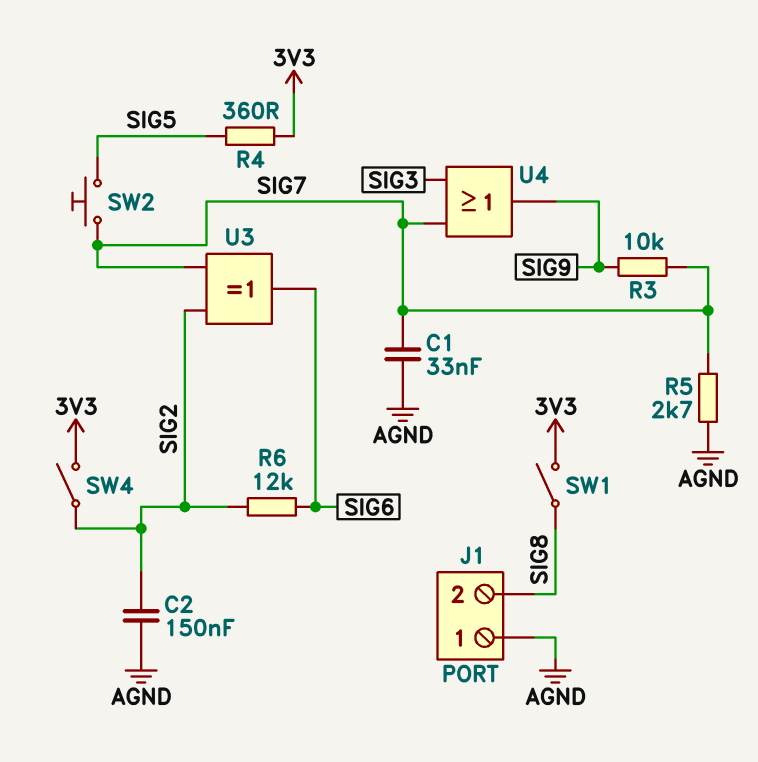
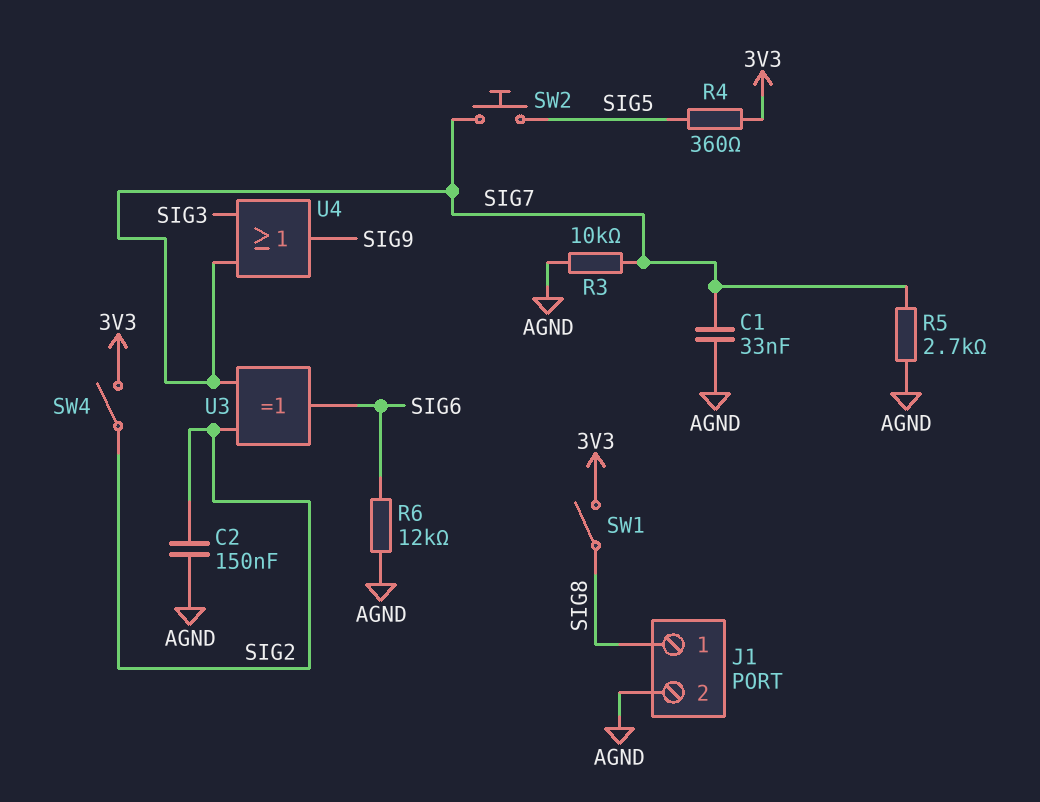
J1 pin 1: AGND -> SIG8
J1 pin 2: SIG8 -> AGND
R3: 10k (SIG7, SIG9) -> 10k (AGND, SIG7)
R6: 12k (SIG2, SIG6) -> 12k (AGND, SIG6)

